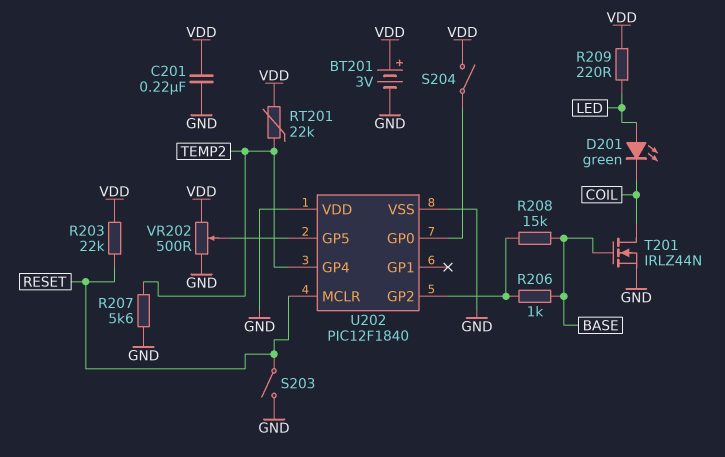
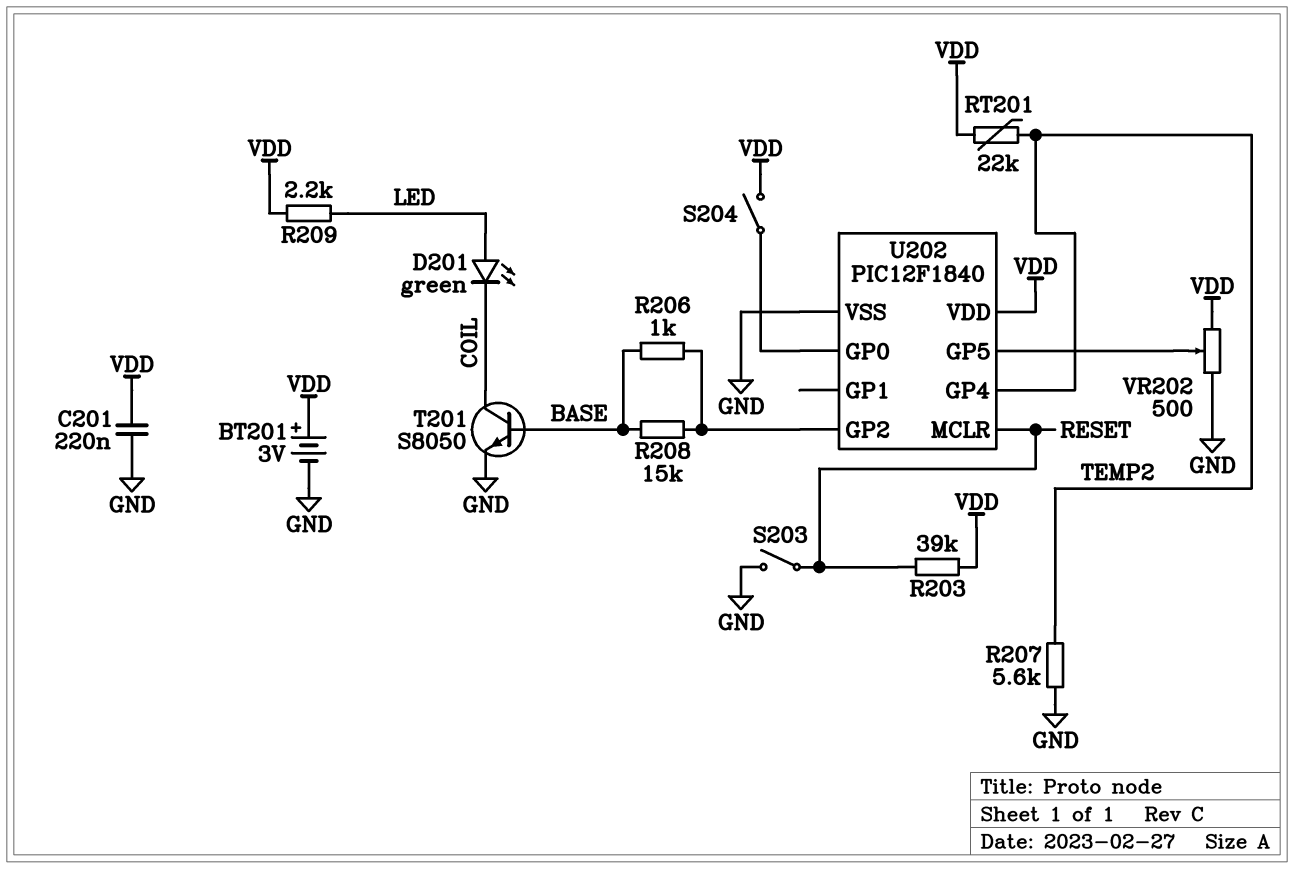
R203: 22k (RESET, VDD) -> 39k (RESET, VDD)
R209: 220 (LED, VDD) -> 2.2k (LED, VDD)
T201: NMOS IRLZ44N (G BASE, D COIL, S GND) -> NPN S8050 (B BASE, C COIL, E GND)
U202 pin VDD: GND -> VDD

